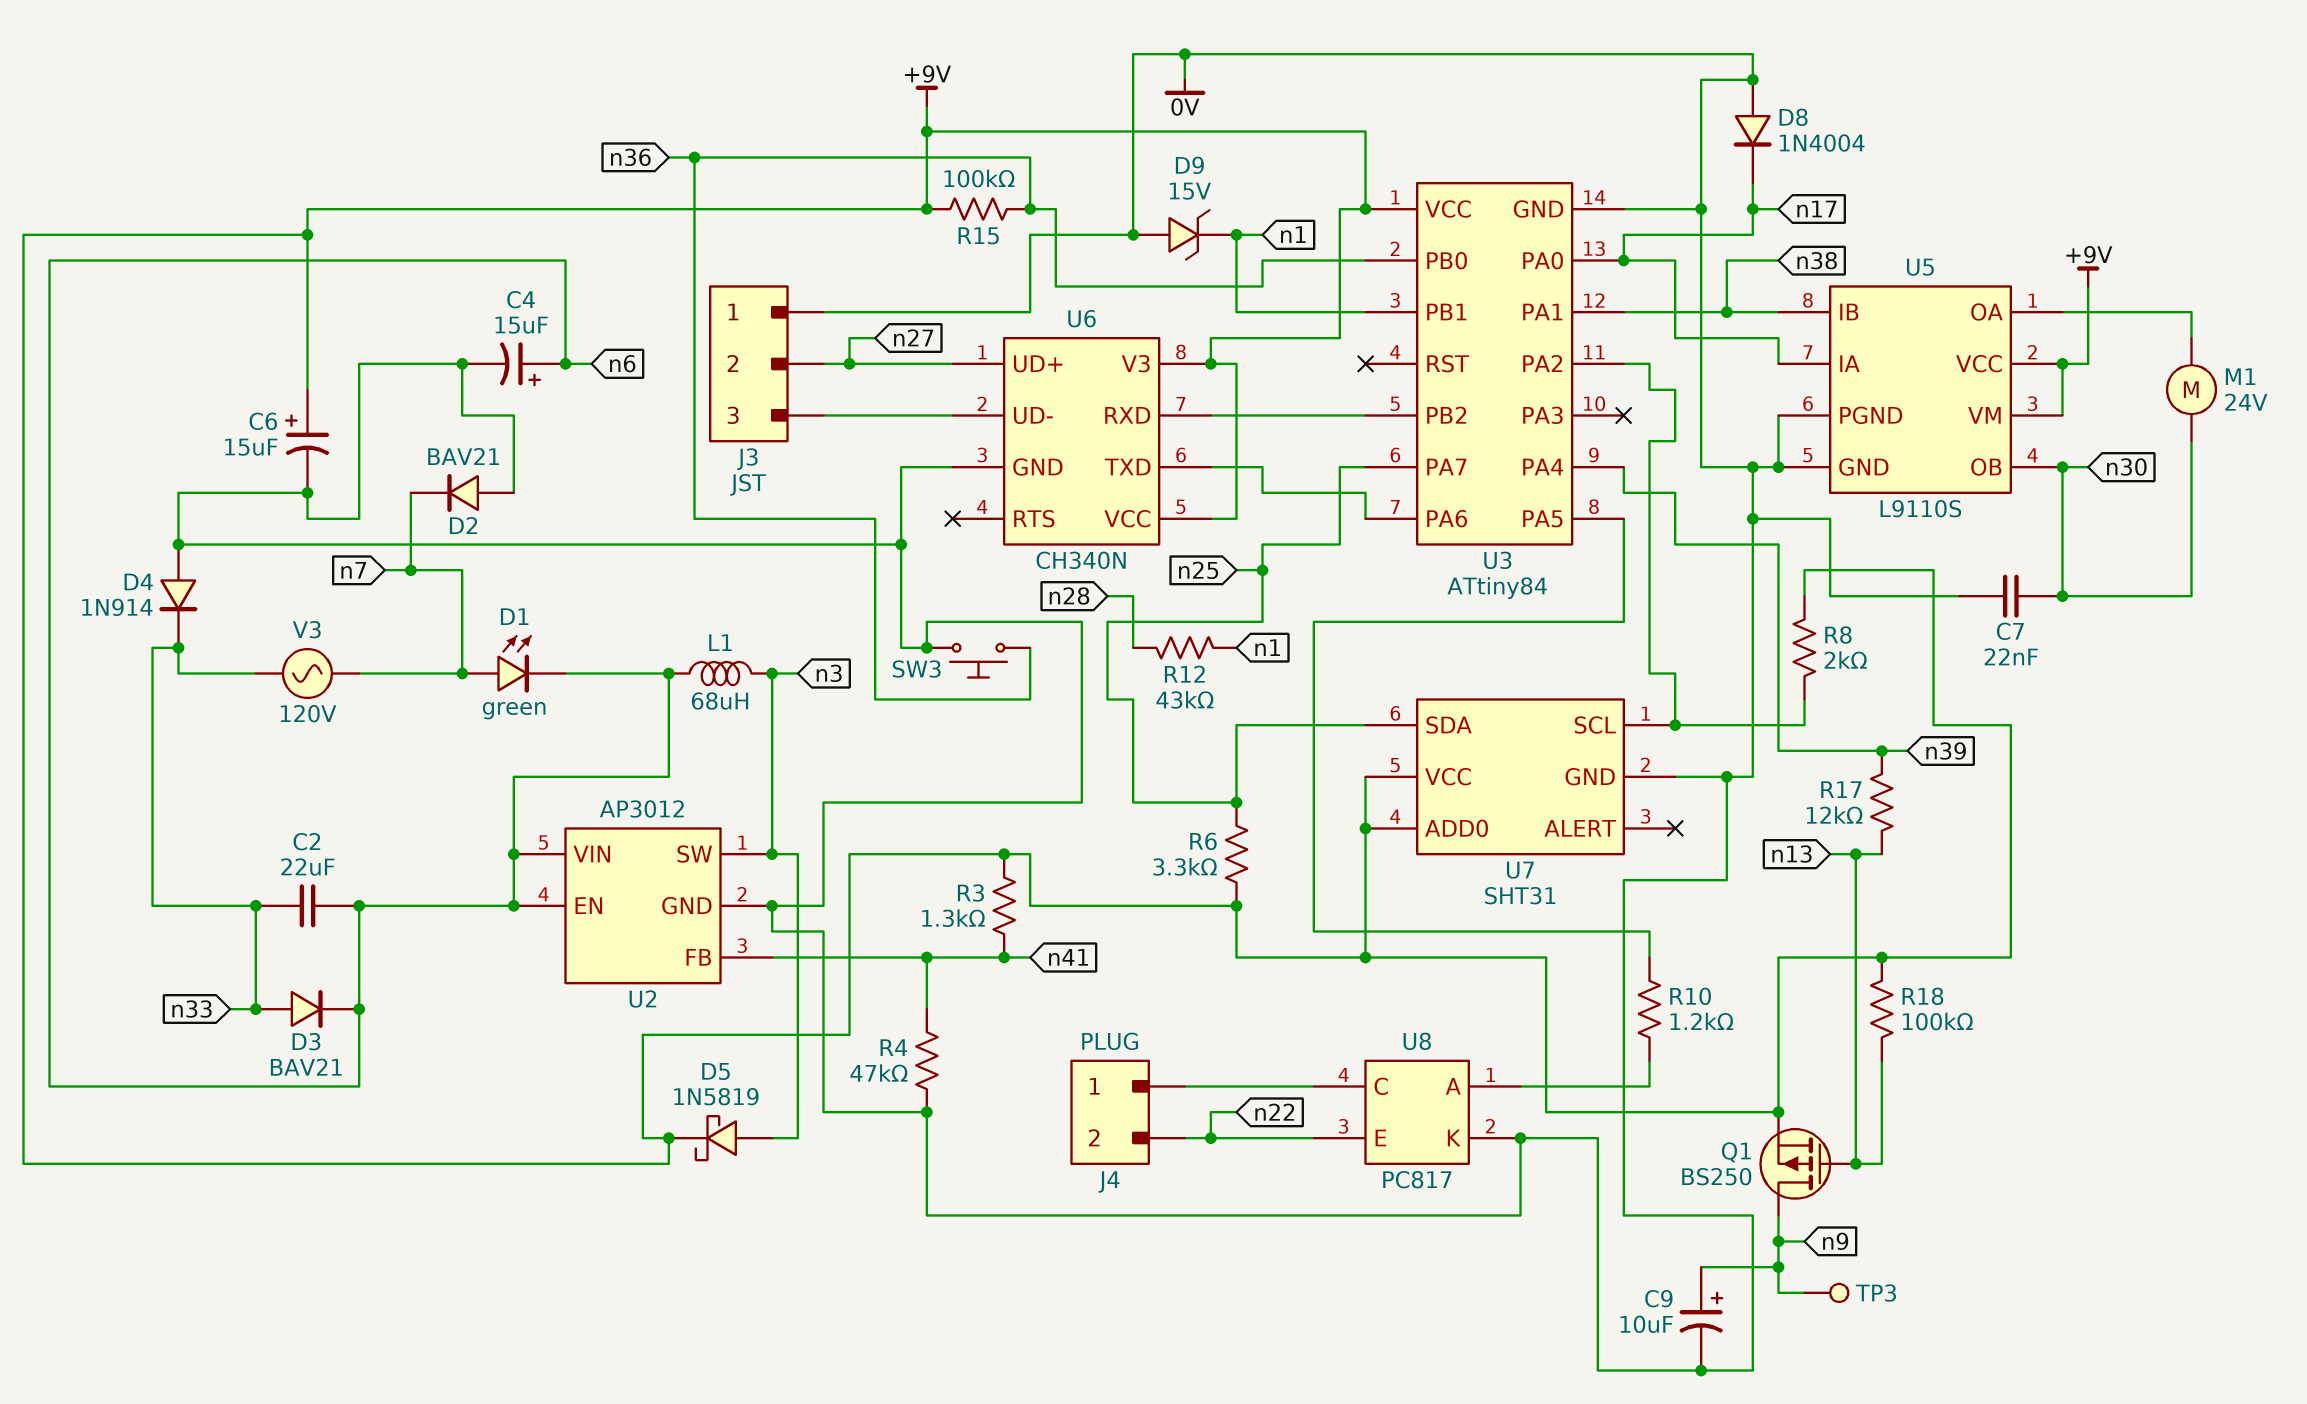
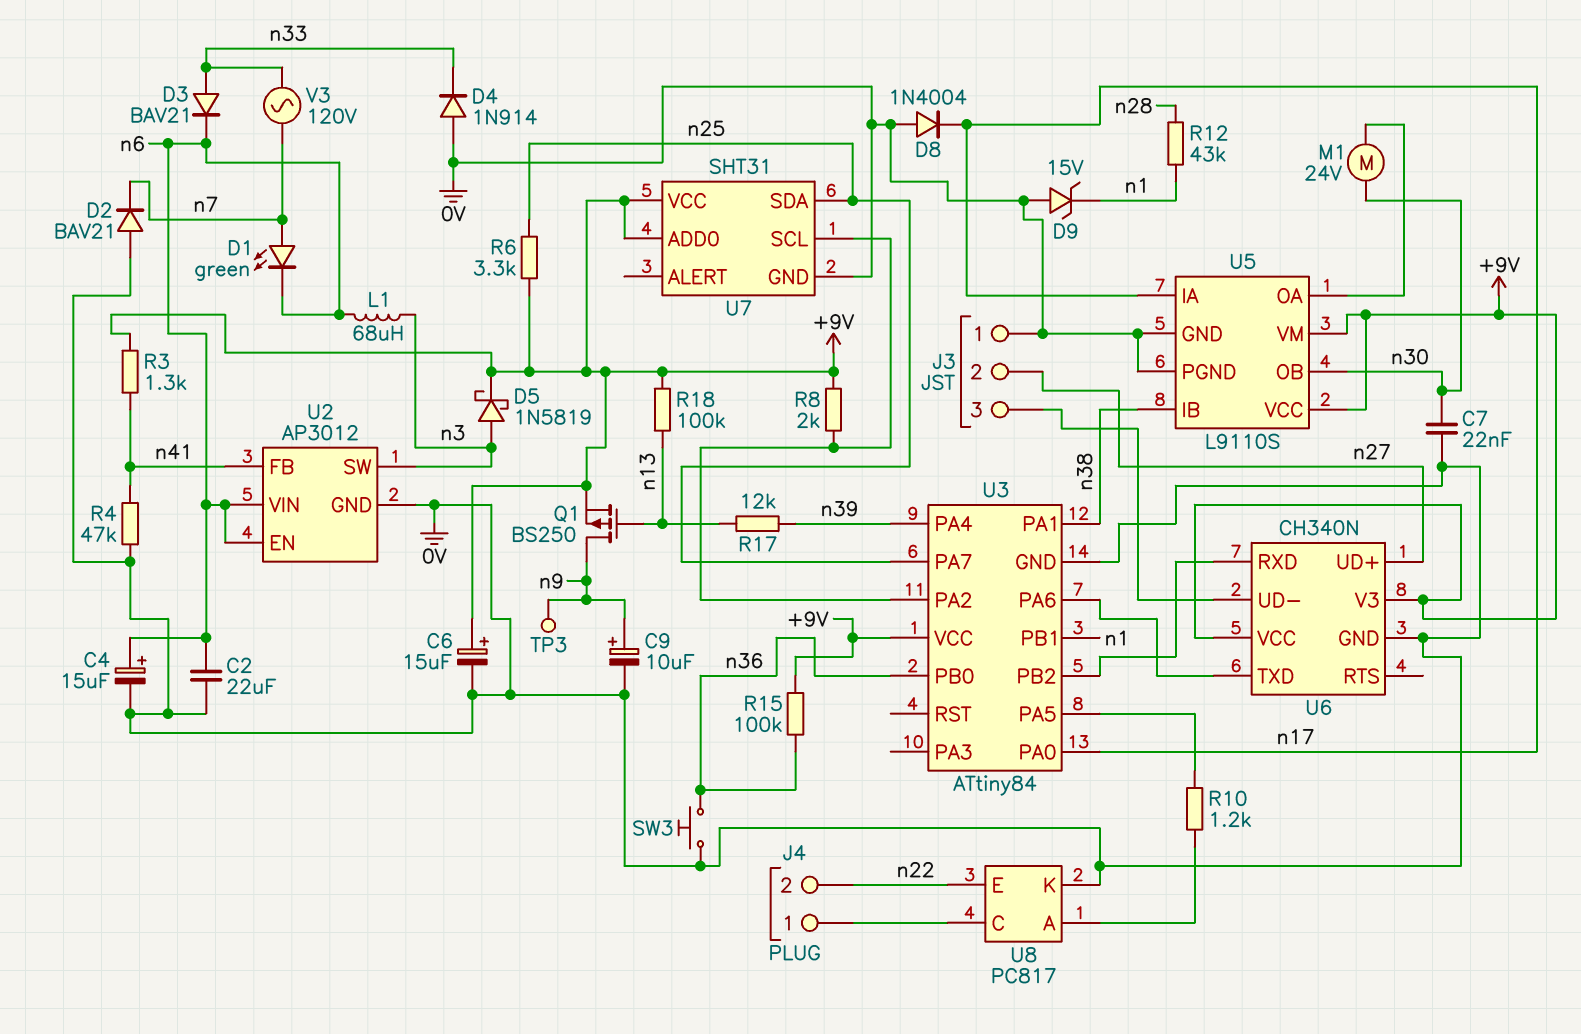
C2: 22uF (n6, n33) -> 22uF (0V, n6)

